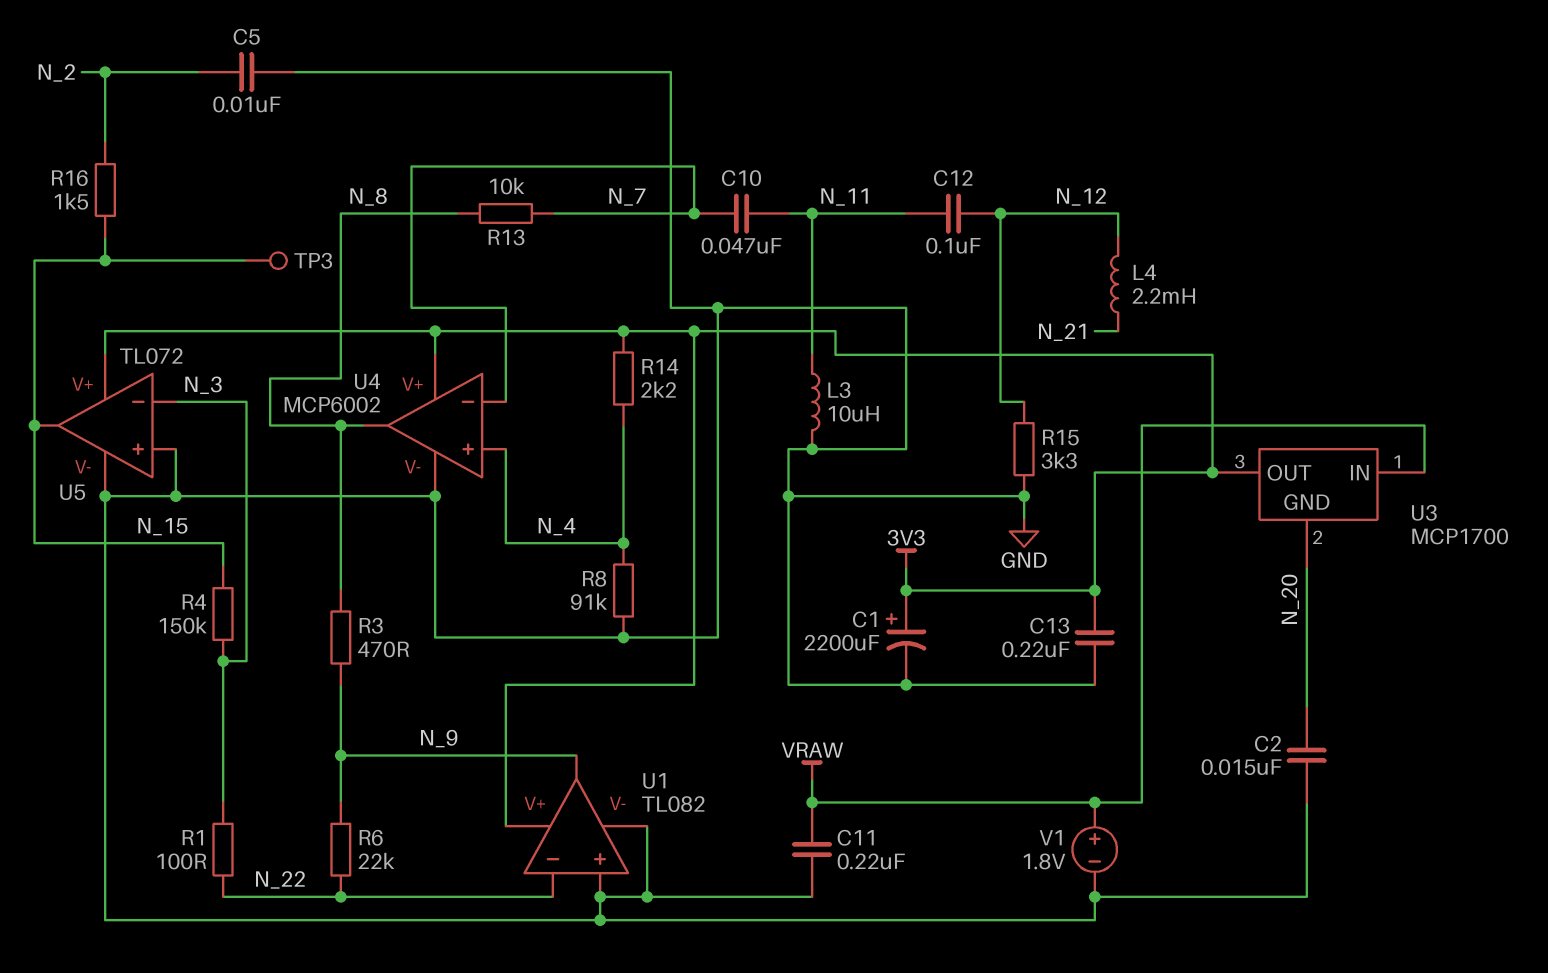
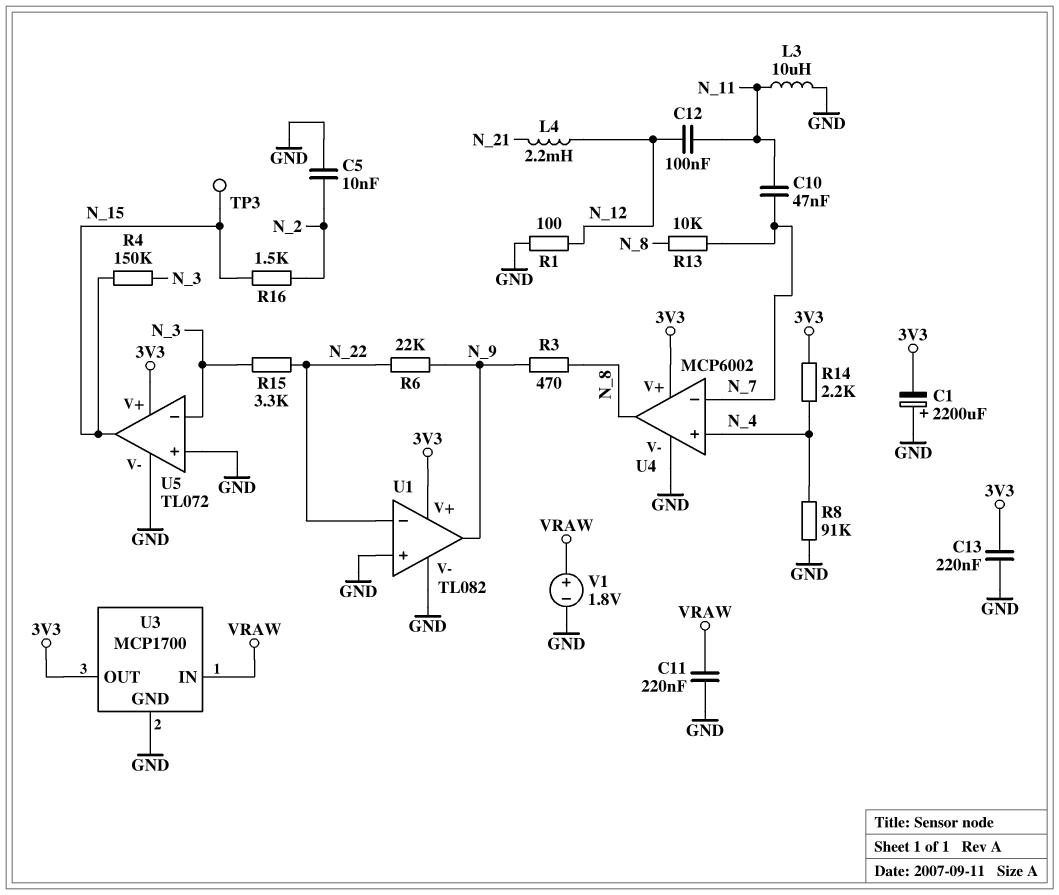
C1: 2200uF (plus 3V3, minus GND) -> 2200uF (plus GND, minus 3V3)
C2: 15nF (GND, N_20) -> none
R1: 100 (N_3, N_22) -> 100 (GND, N_12)
R15: 3.3k (GND, N_12) -> 3.3k (N_3, N_22)
U3 pin GND: N_20 -> GND

